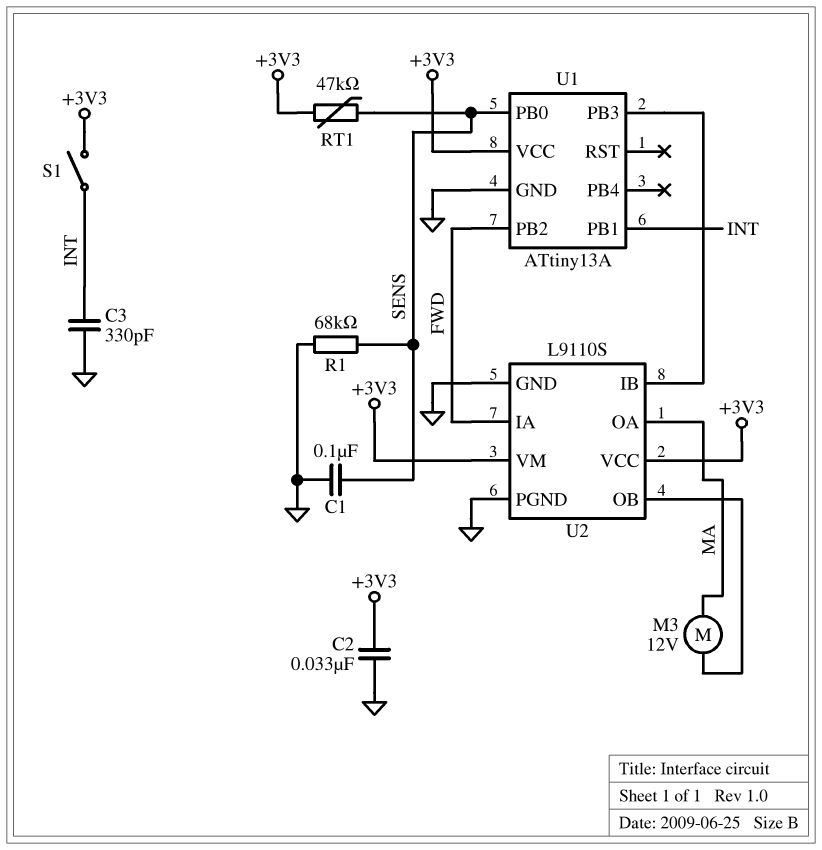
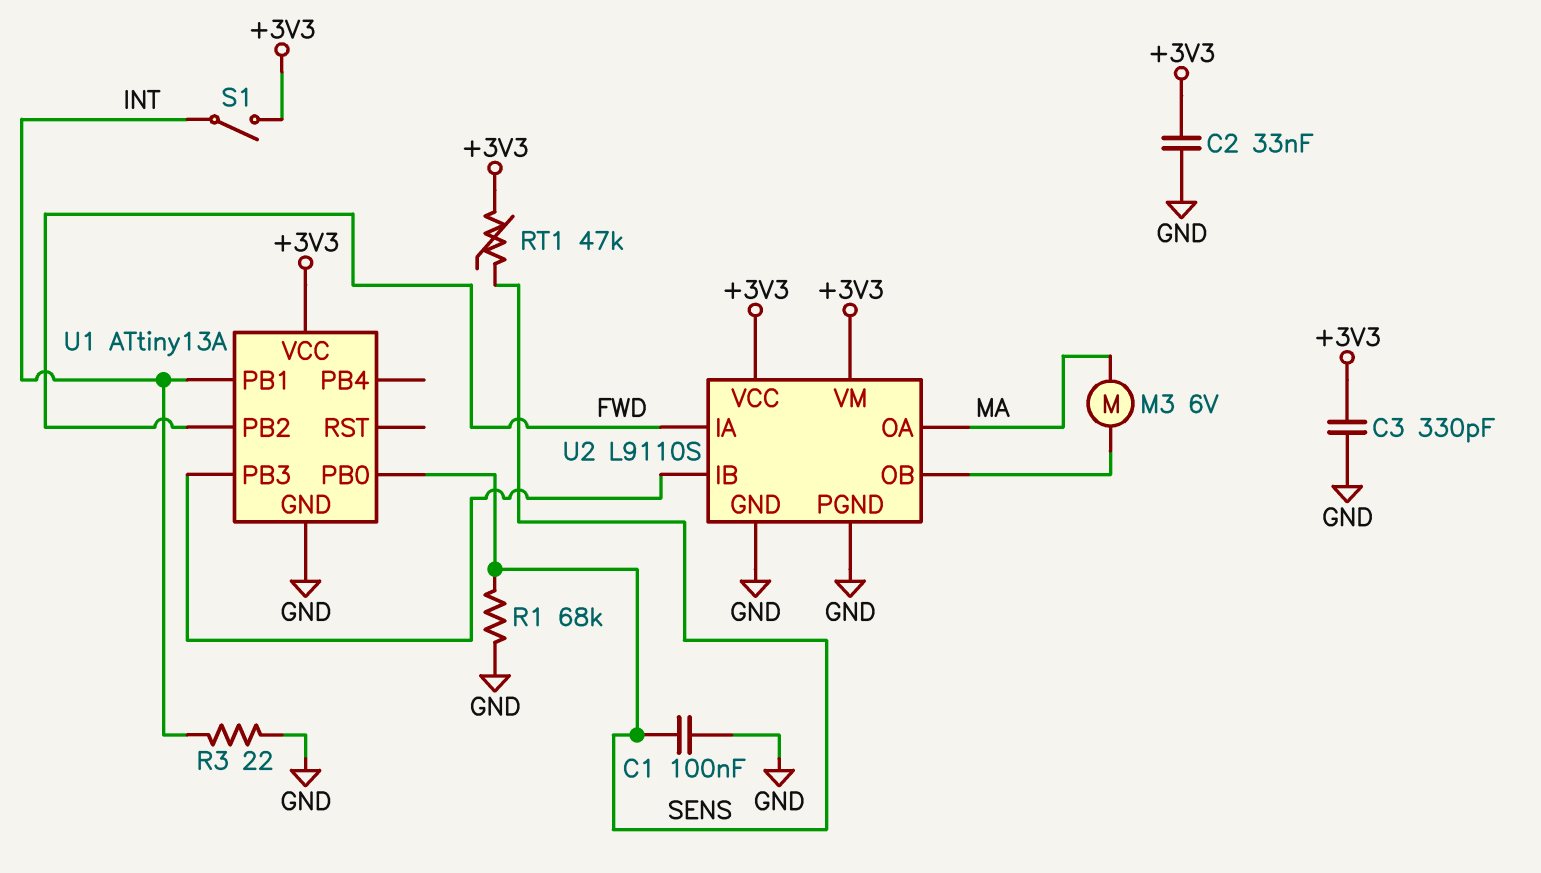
C3: 330pF (GND, INT) -> 330pF (+3V3, GND)
M3: motor 12V (MA, U2/OB) -> motor 6V (MA, U2/OB)
R3: none -> 22 (GND, INT)

